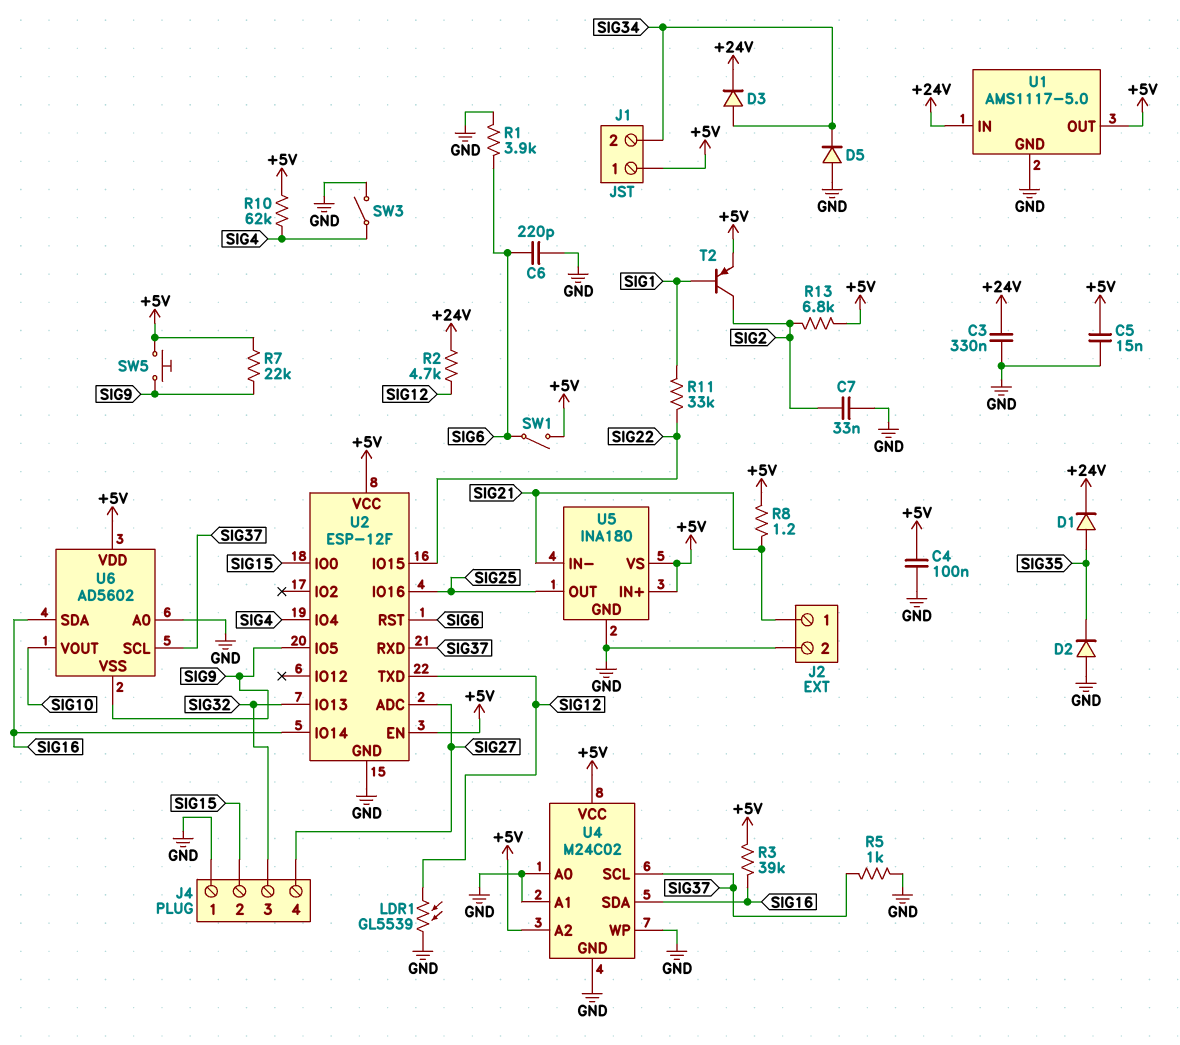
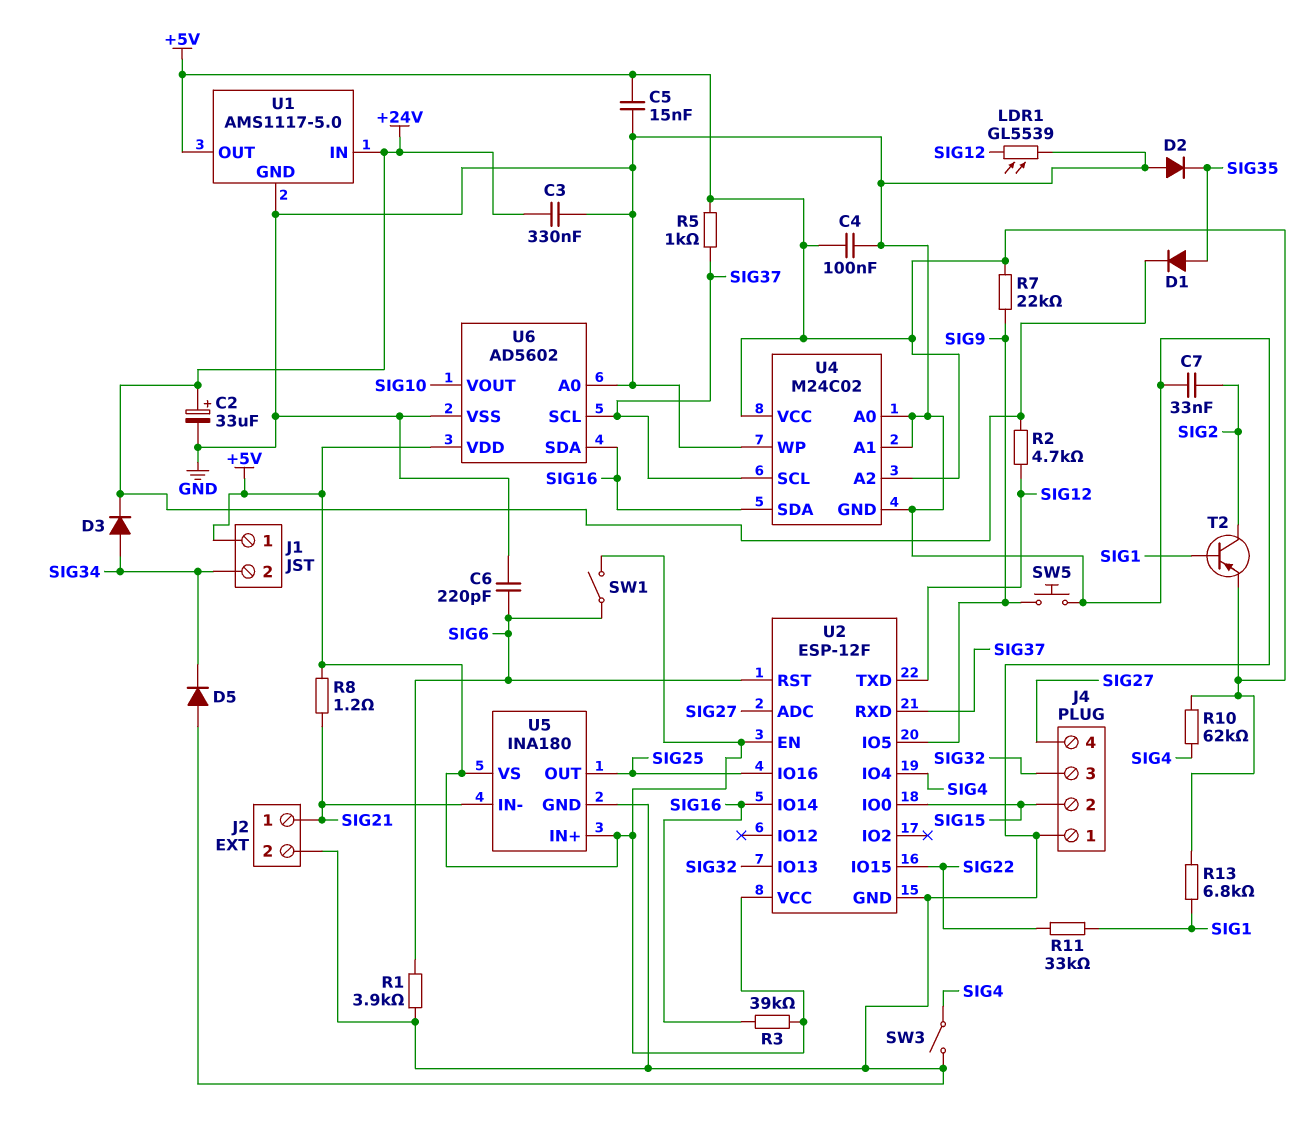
C2: none -> 33uF (plus +24V, minus GND)
R5: 1k (GND, SIG37) -> 1k (+5V, SIG37)
R13: 6.8k (+5V, SIG2) -> 6.8k (+5V, SIG1)
SW5: button (+5V, SIG9) -> button (GND, SIG9)
U6 pin VSS: SIG9 -> GND

